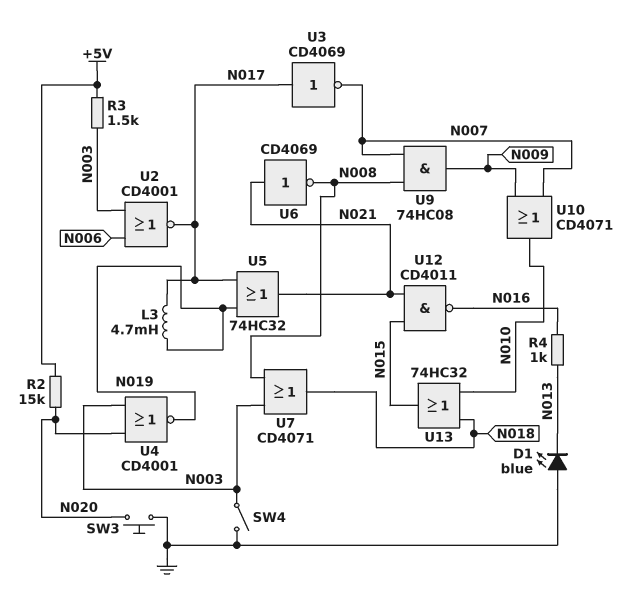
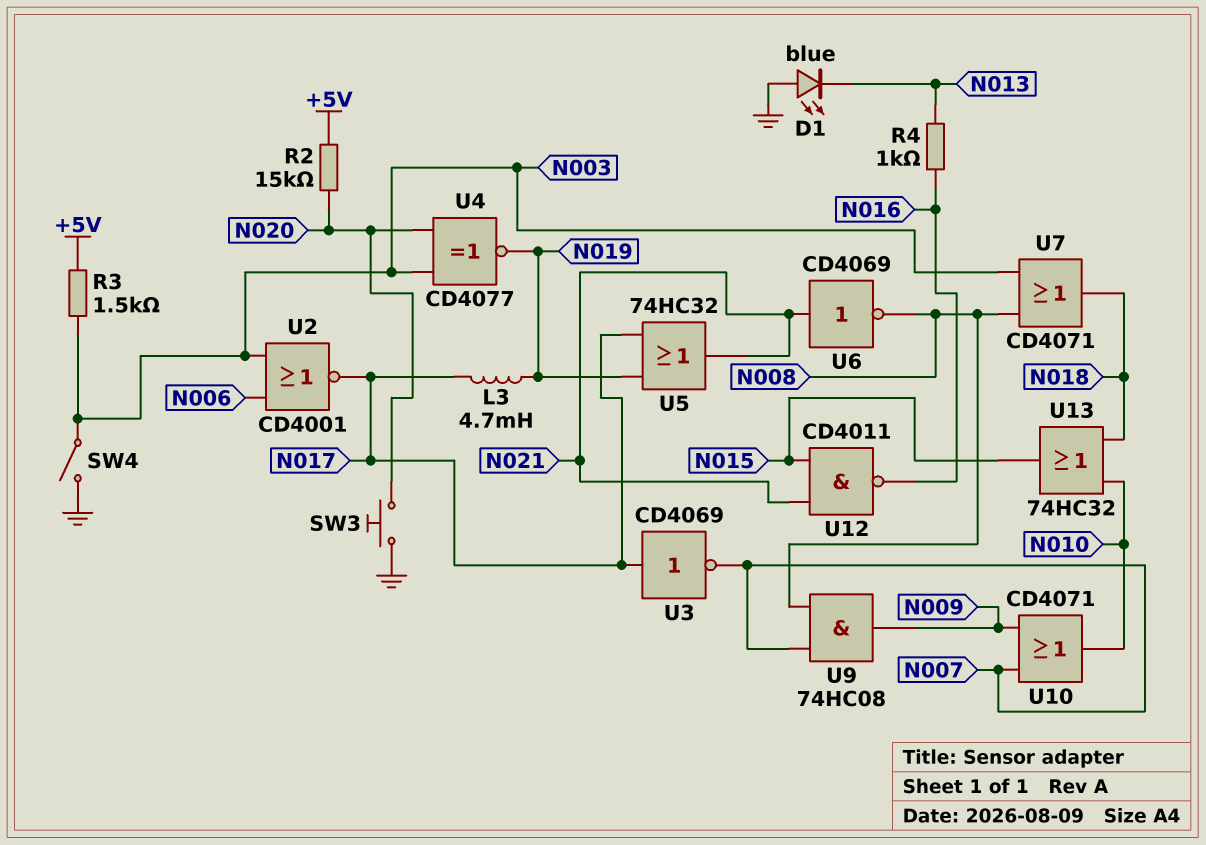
U4: NOR CD4001 (in N003, in N020, out N019) -> XNOR CD4077 (in N003, in N020, out N019)

